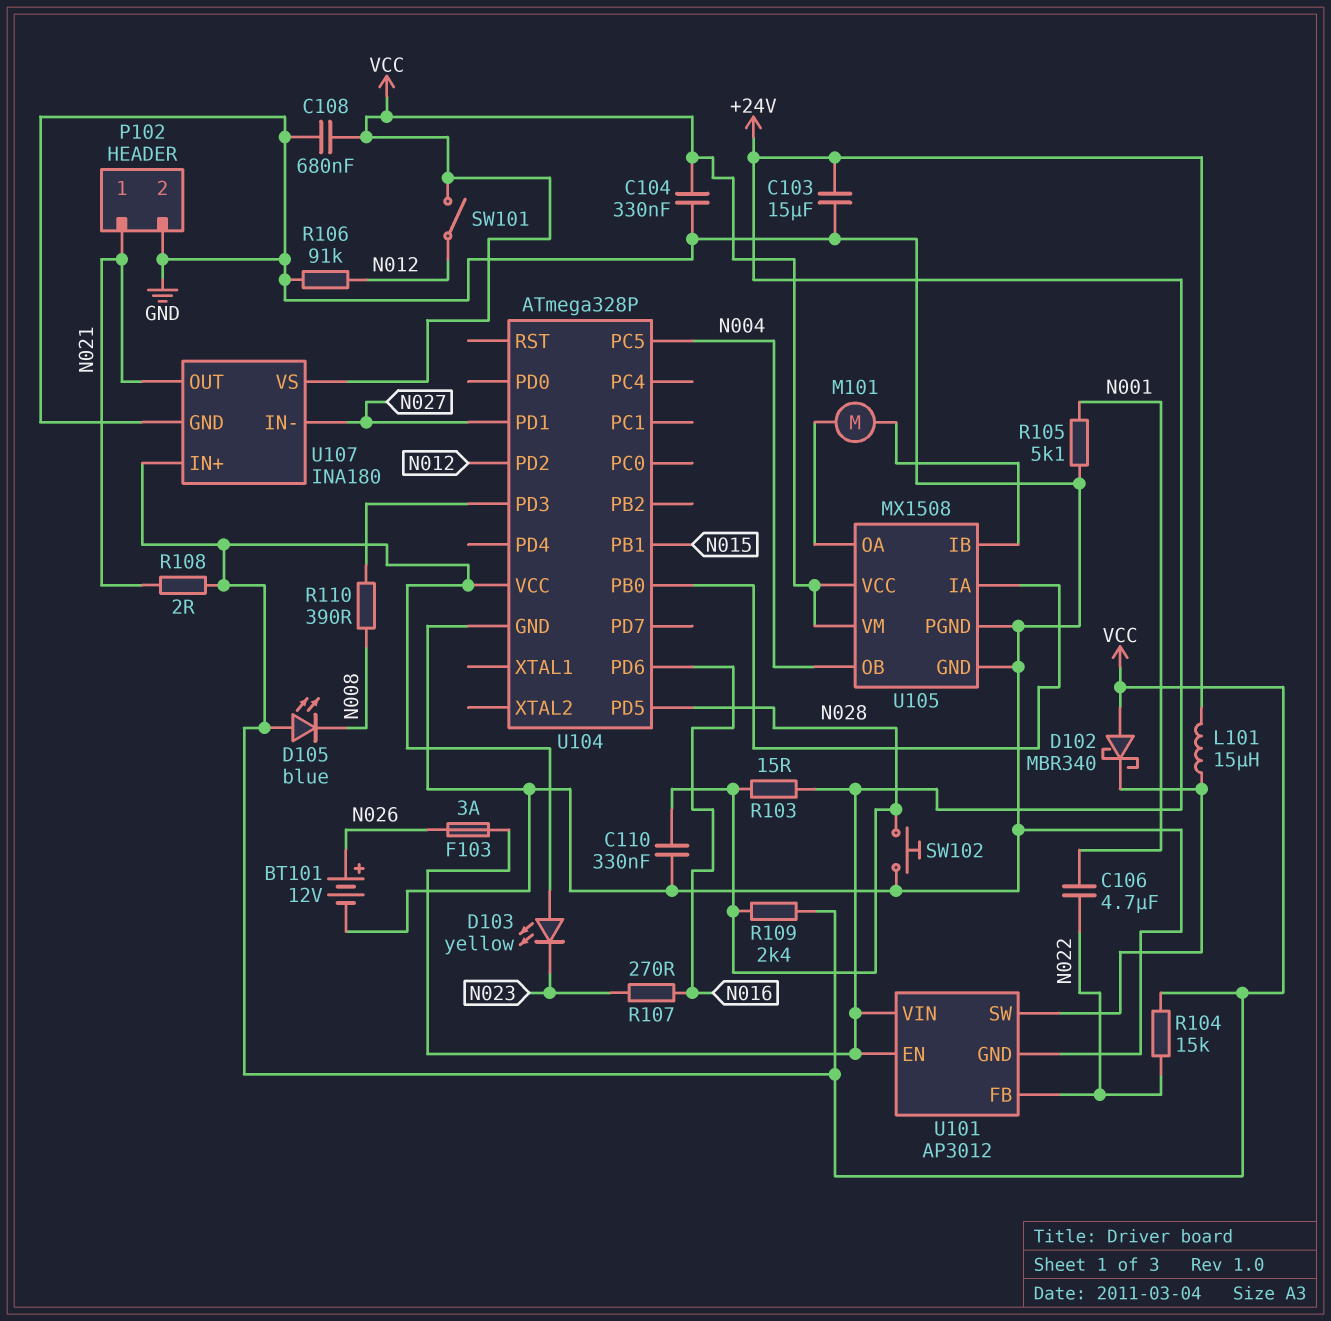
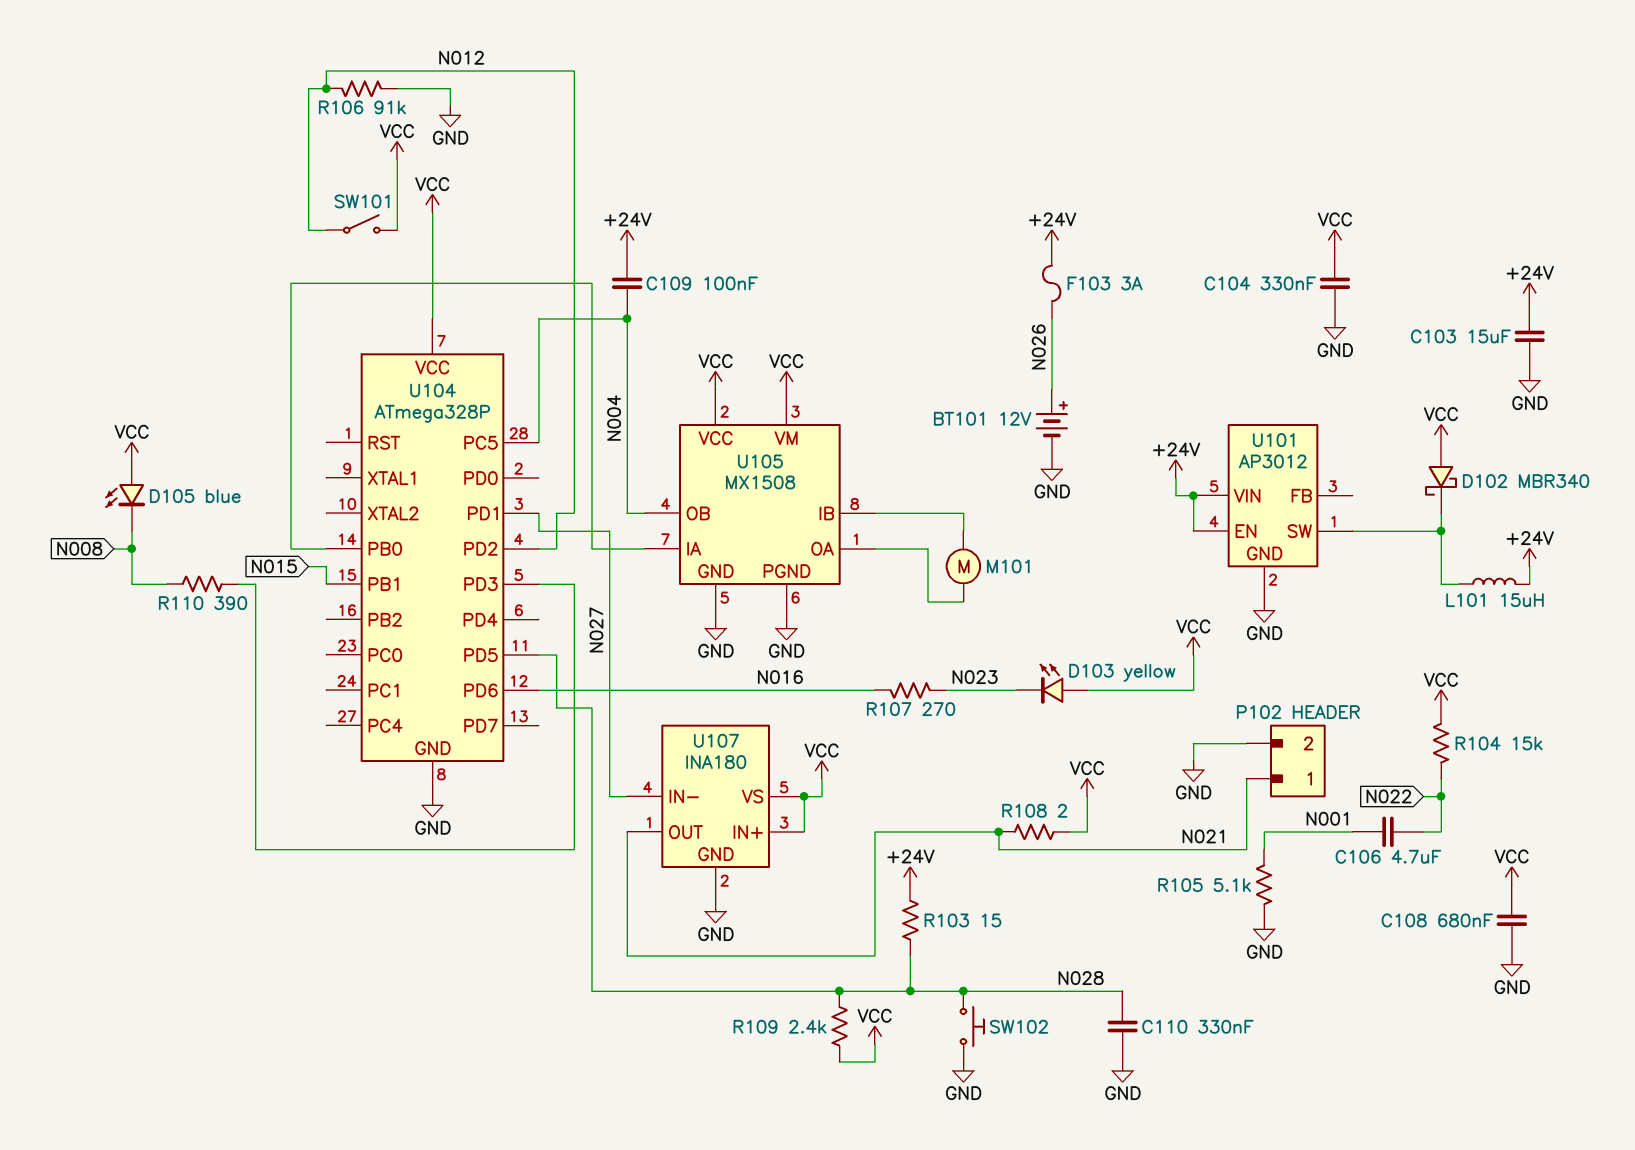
C109: none -> 100nF (+24V, N004)
U101 pin FB: N022 -> none

